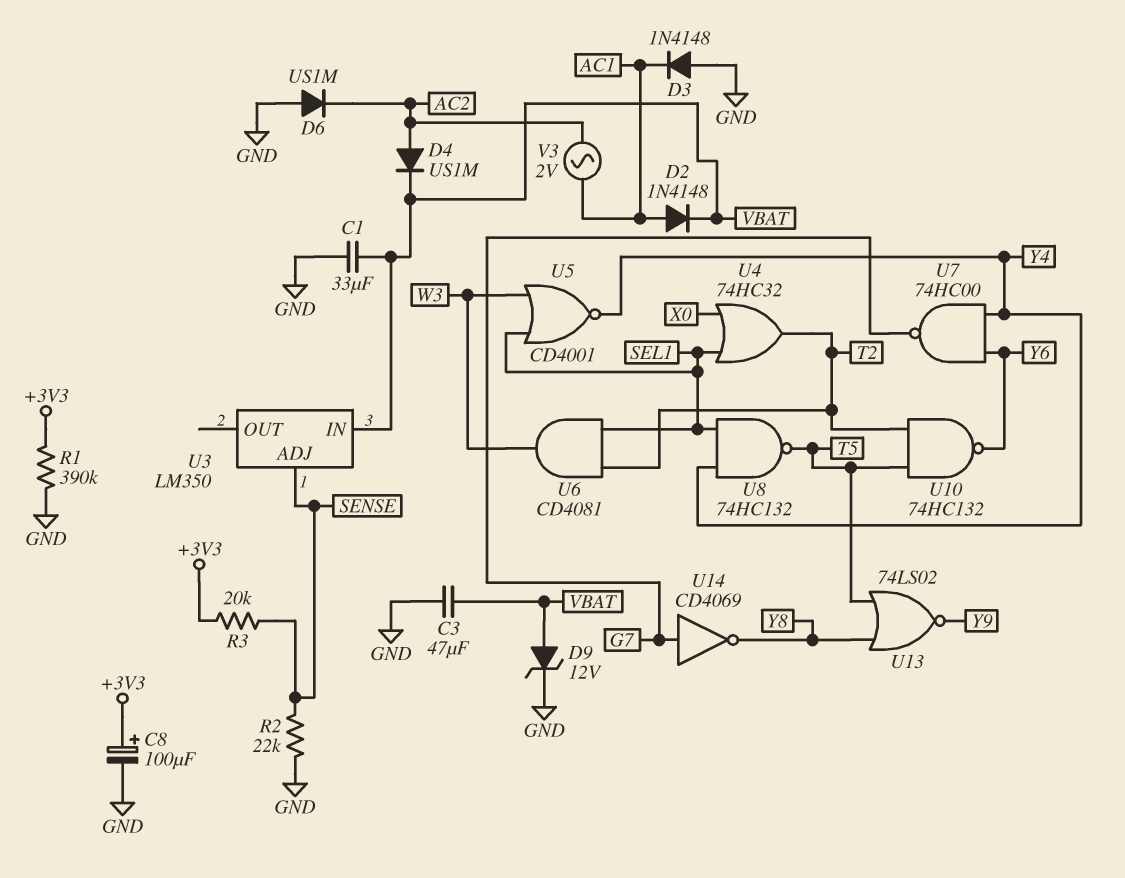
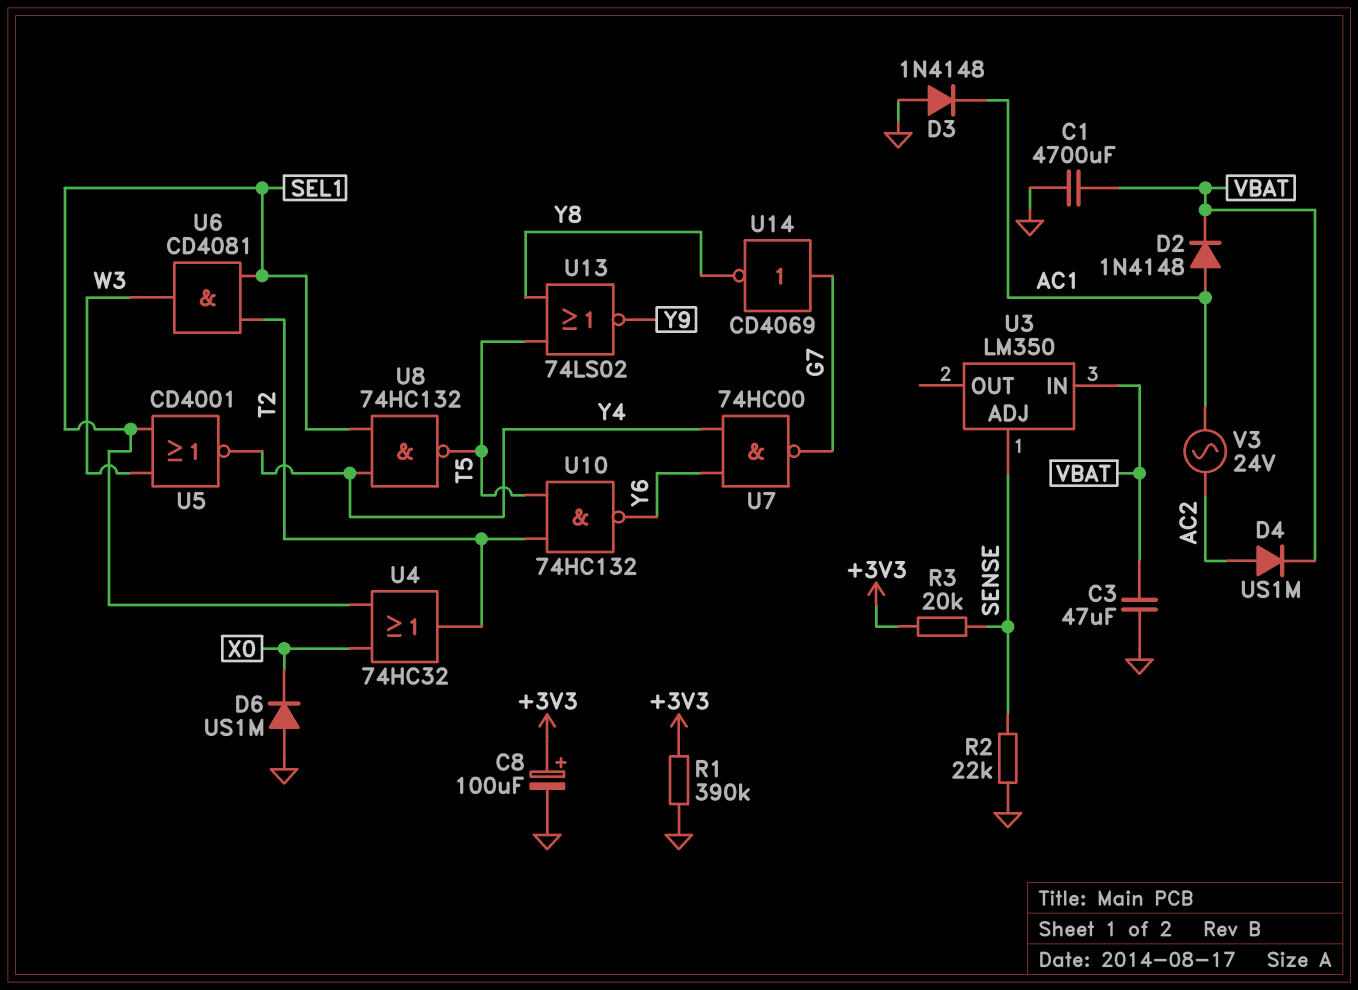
C1: 33uF (GND, VBAT) -> 4700uF (GND, VBAT)
D6: diode US1M (A GND, K AC2) -> diode US1M (A GND, K X0)
D9: zener 12V (A VBAT, K GND) -> none
V3: AC 2V (AC1, AC2) -> AC 24V (AC1, AC2)

